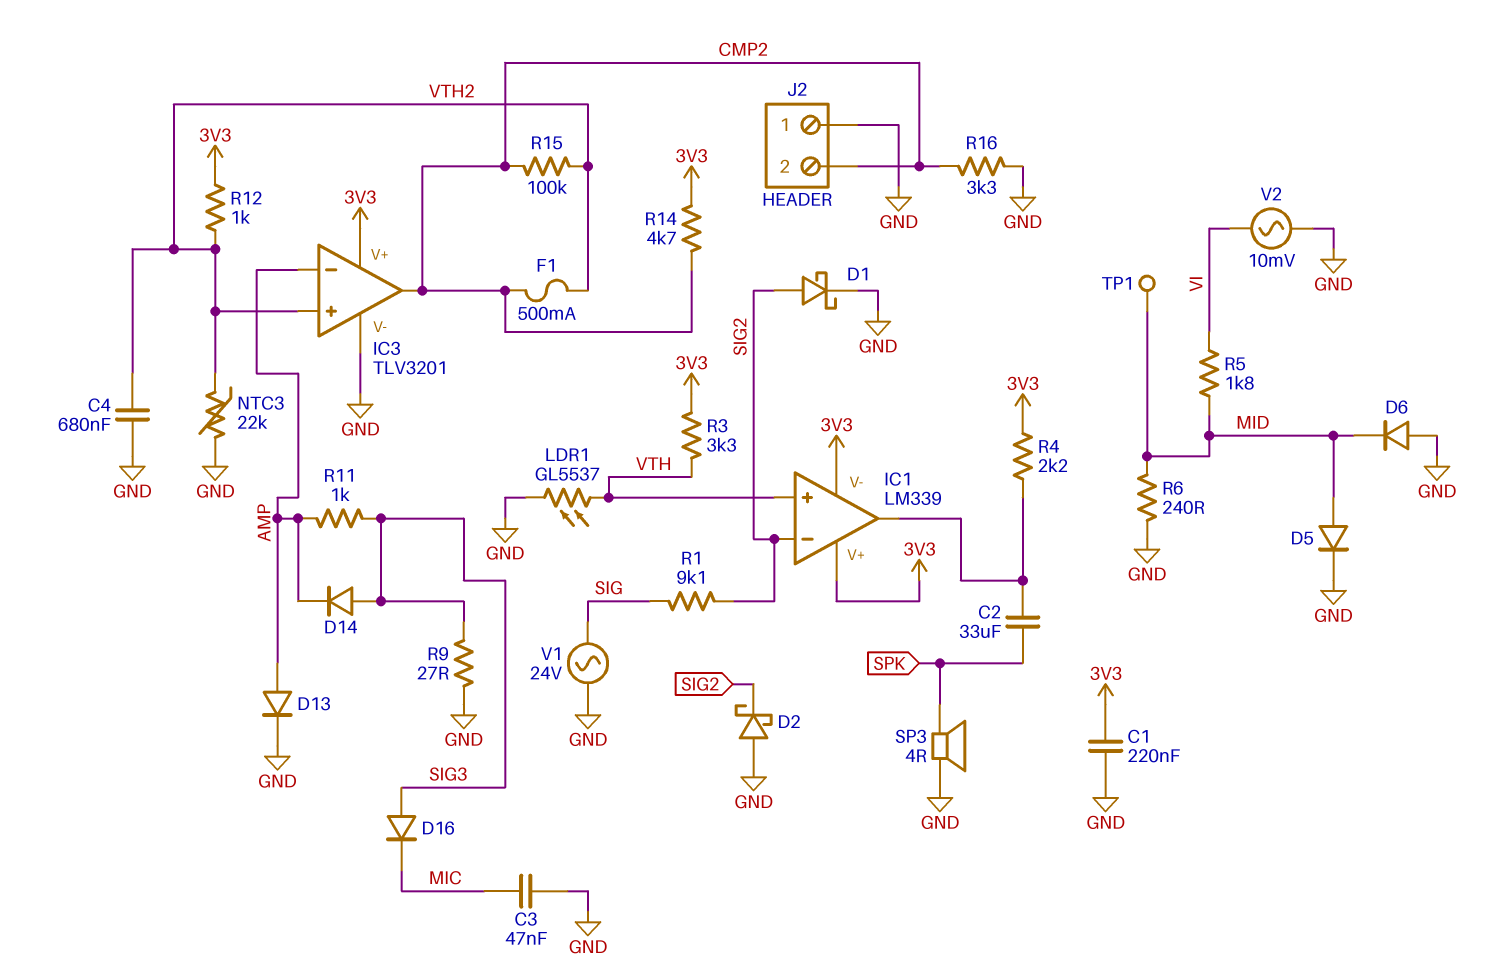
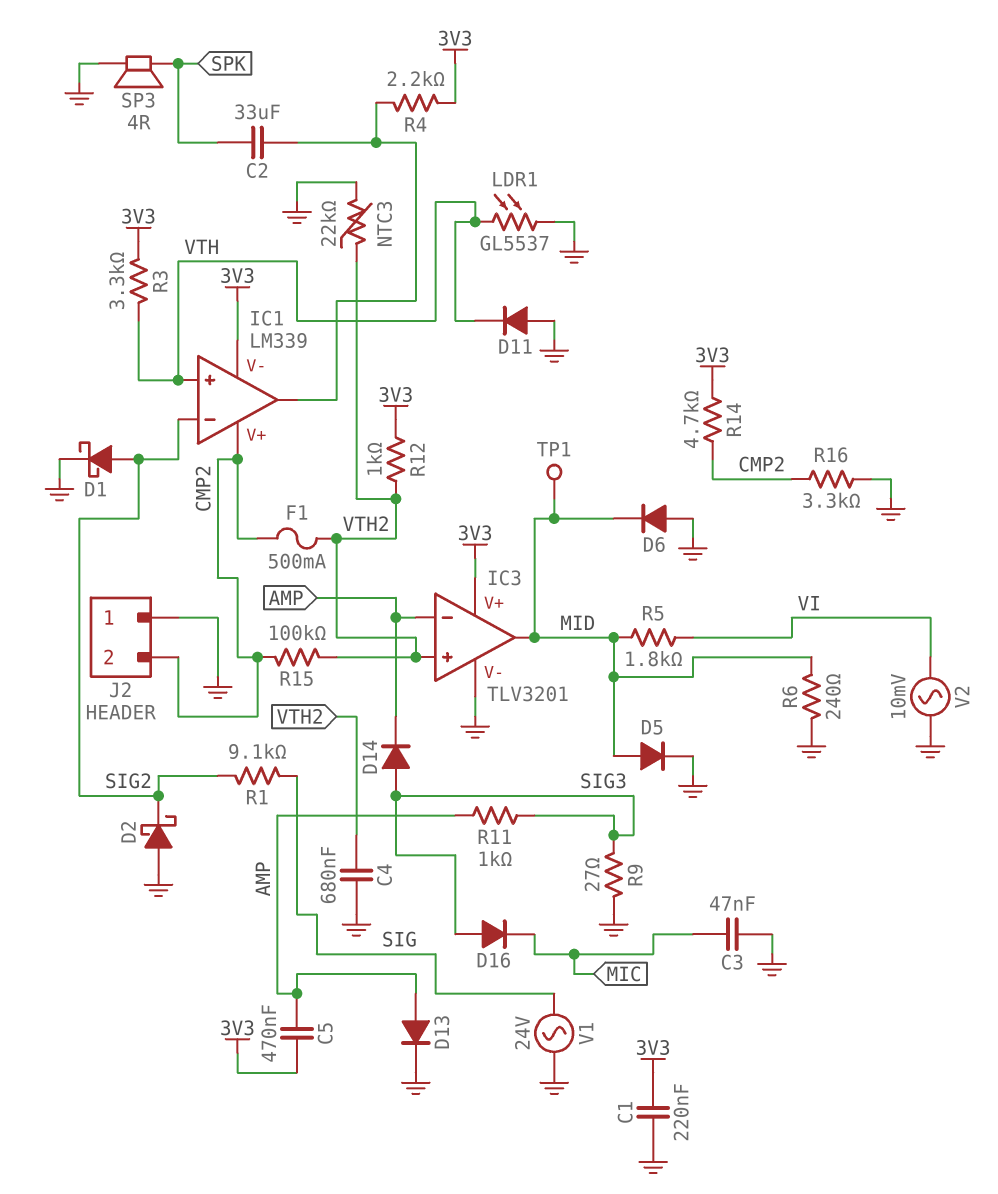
C5: none -> 470nF (3V3, AMP)
D11: none -> diode (A GND, K VTH)
IC1 pin V+: 3V3 -> CMP2
IC3 pin out: CMP2 -> MID

